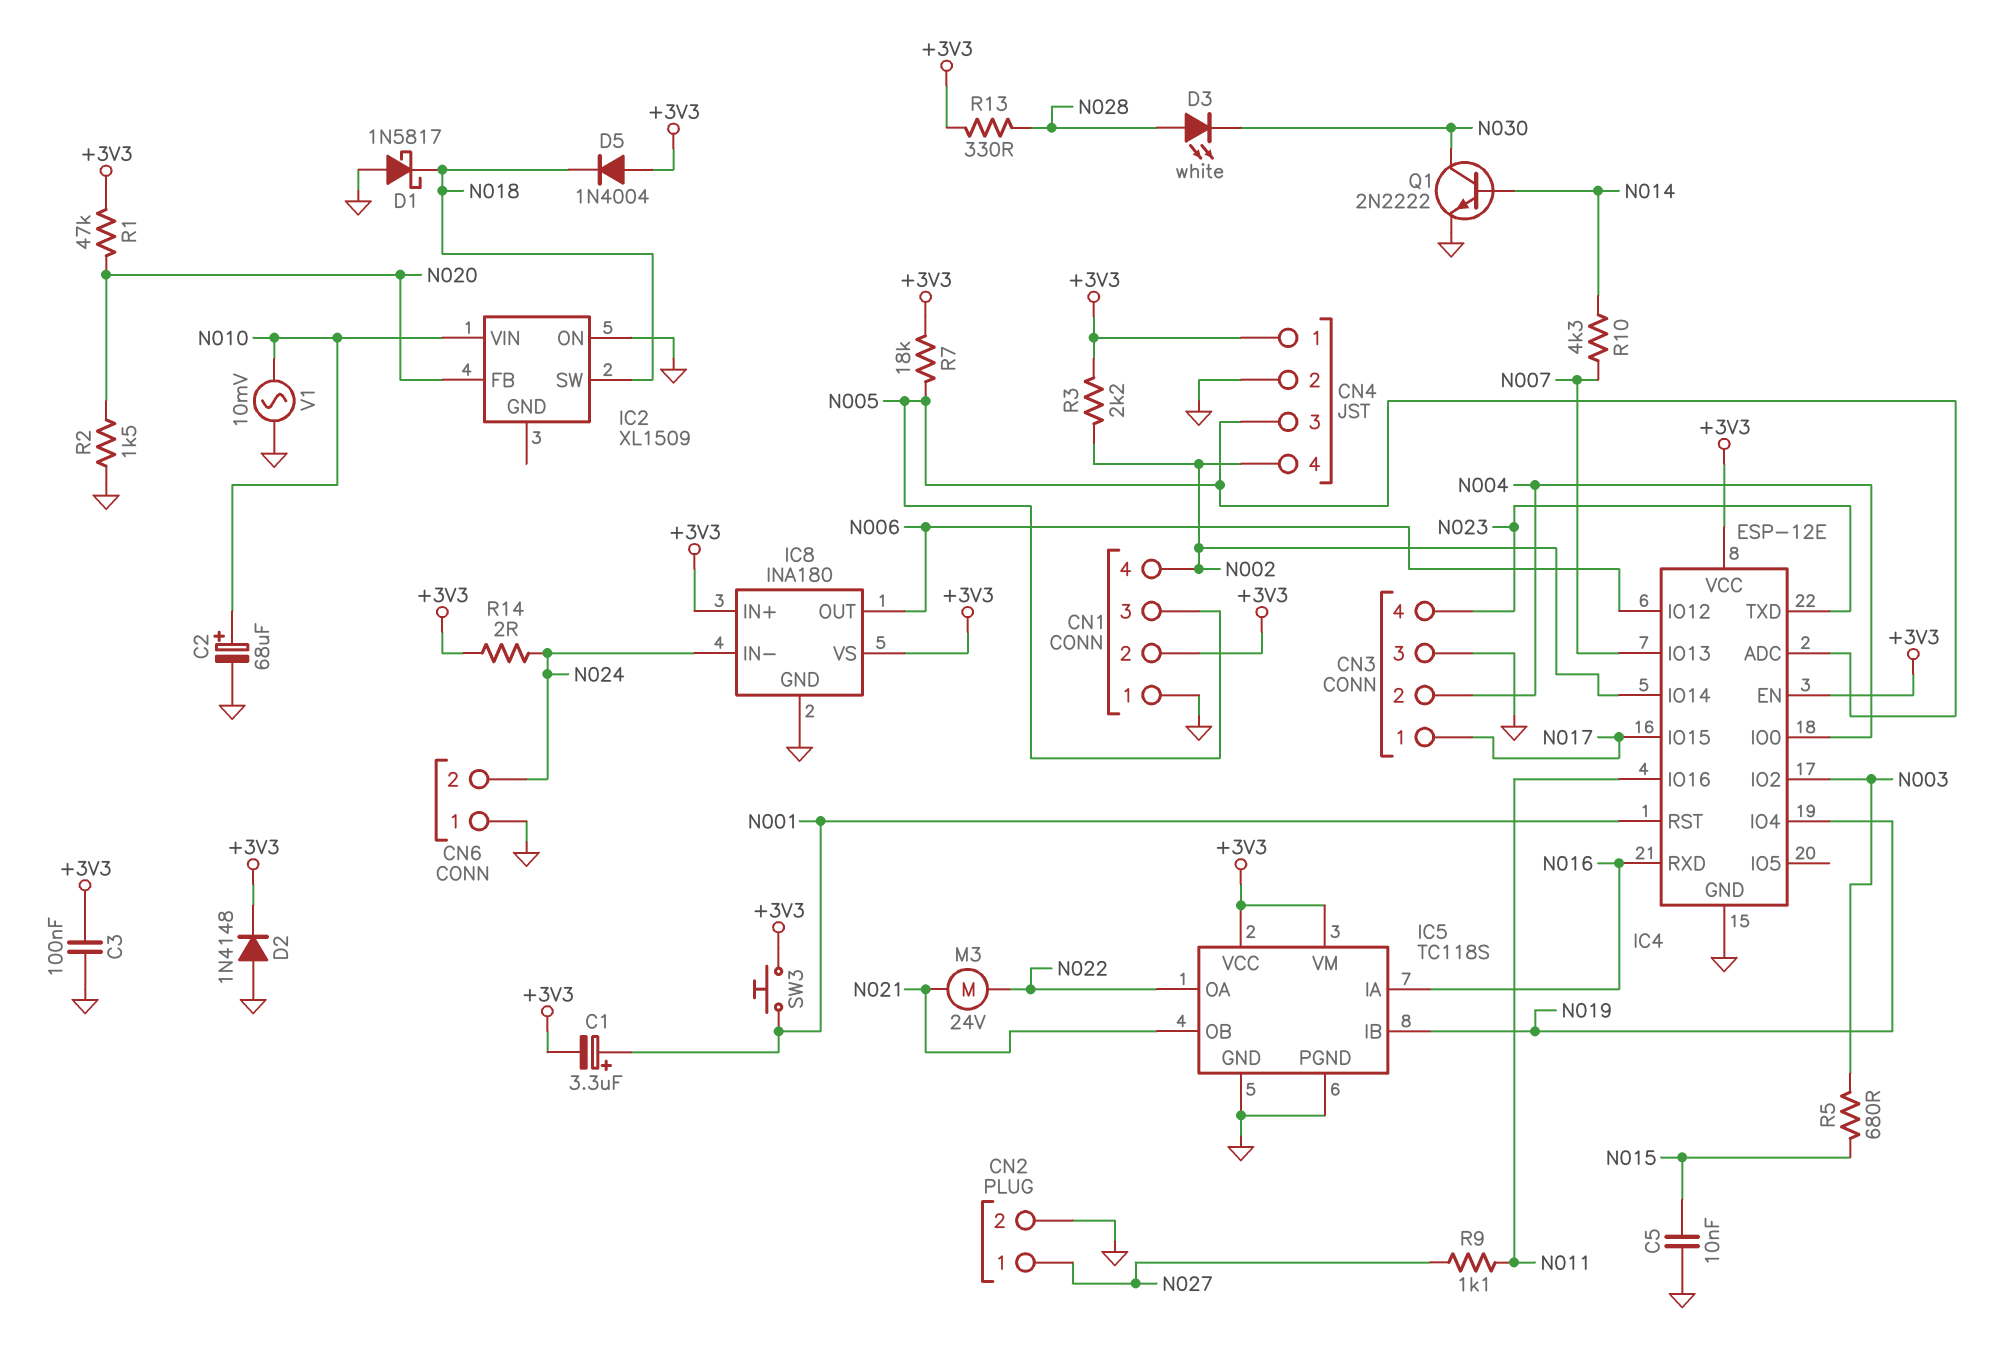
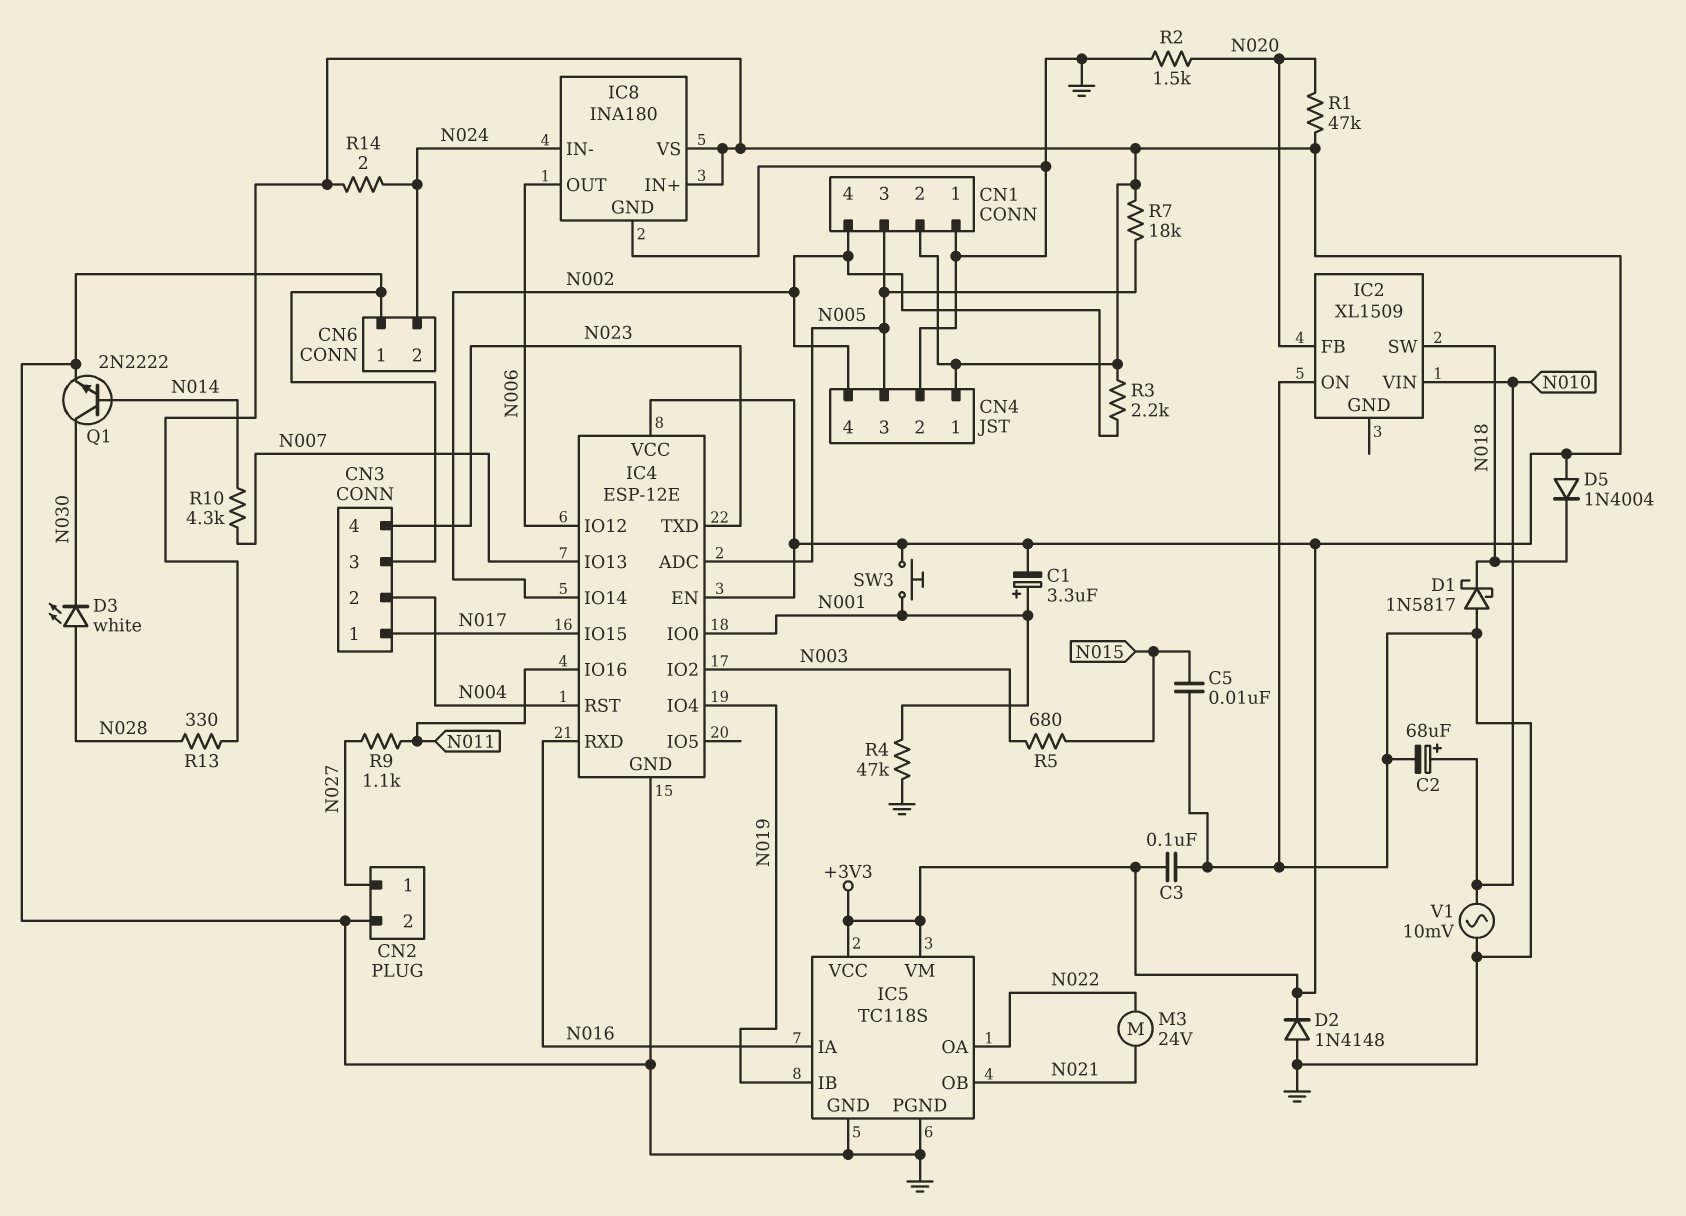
IC4 pin IO0: N004 -> N001
IC4 pin RST: N001 -> N004
R4: none -> 47k (GND, N001)

